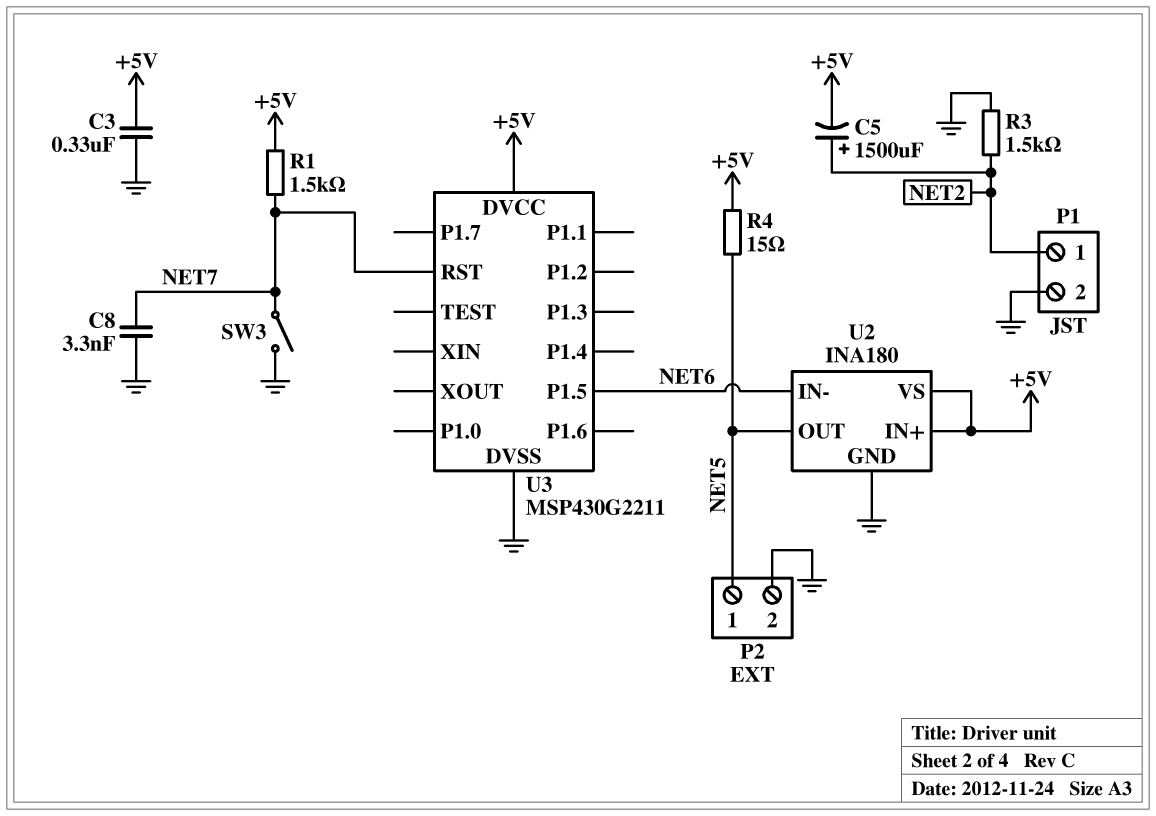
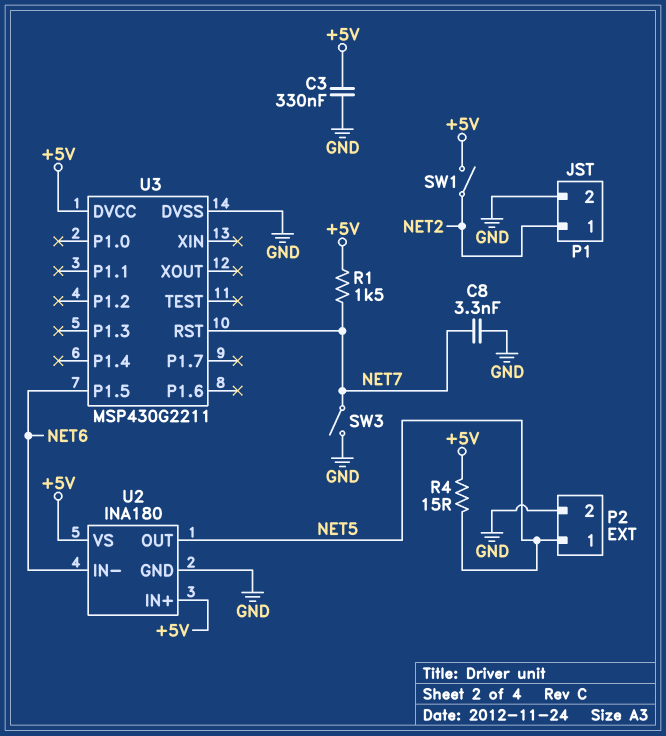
C5: 1500uF (plus NET2, minus +5V) -> none
R3: 1.5k (GND, NET2) -> none
SW1: none -> switch (+5V, NET2)

